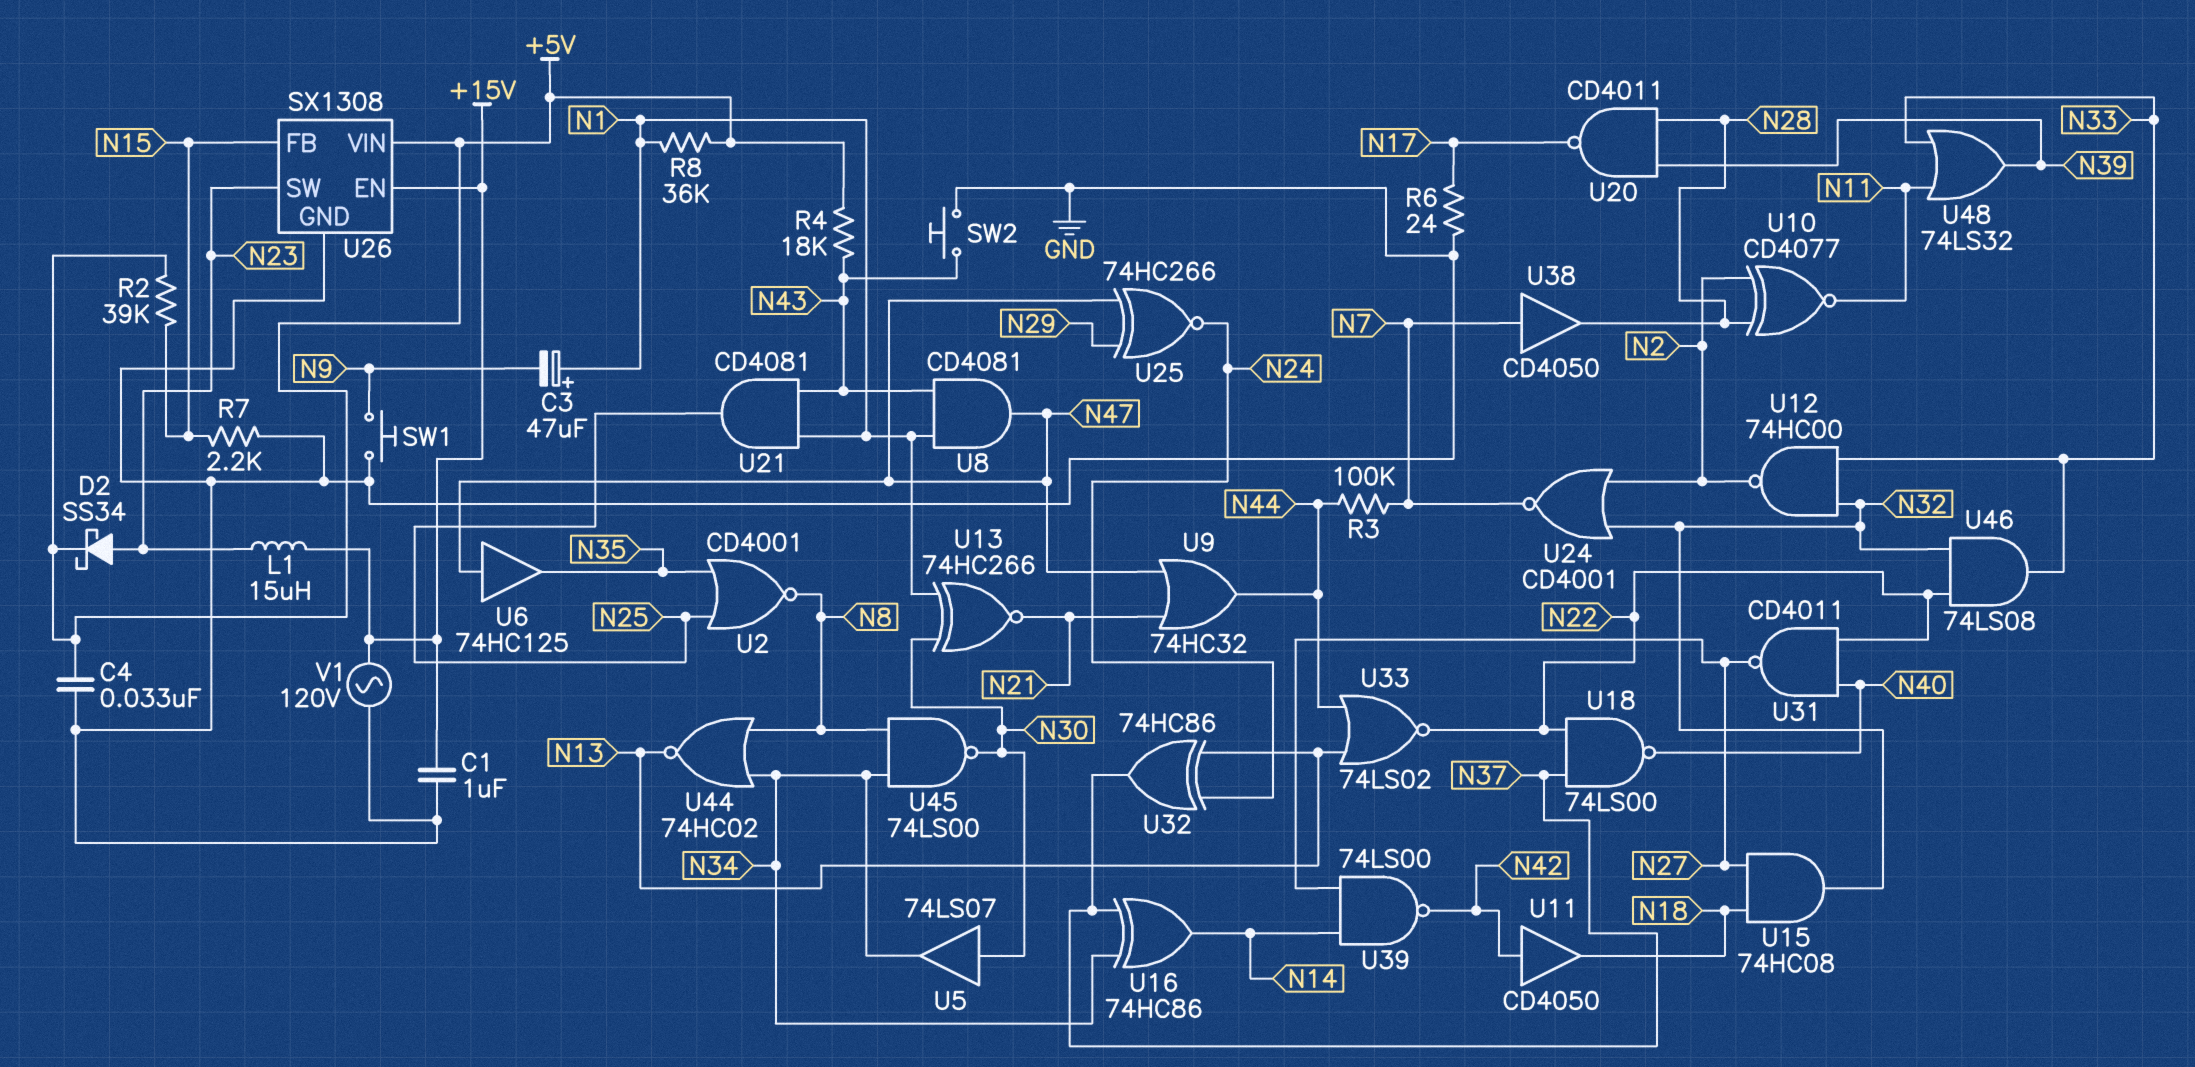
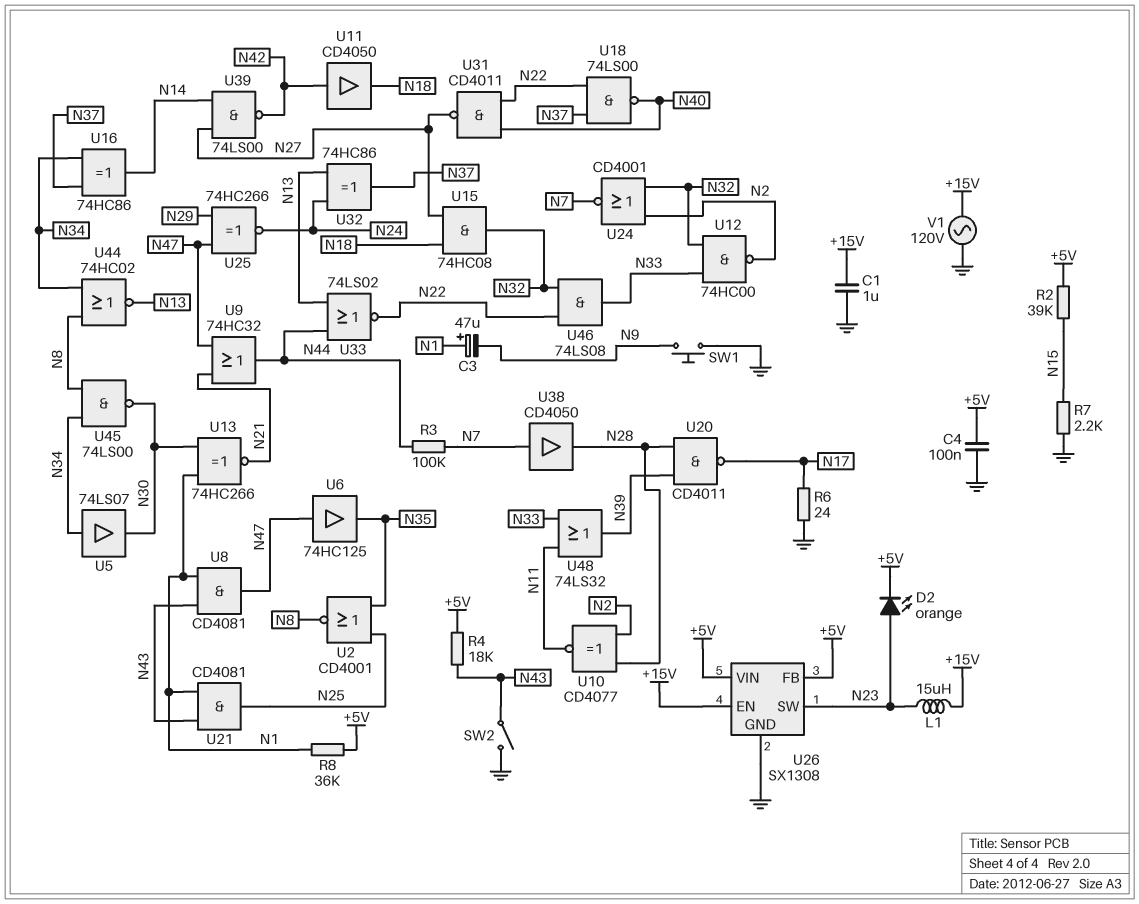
C4: 33nF (+5V, GND) -> 100nF (+5V, GND)
D2: schottky SS34 (A N23, K +5V) -> LED orange (A N23, K +5V)
SW2: button (GND, N43) -> switch (GND, N43)
U5: buffer 74LS07 (in N30, out N34) -> buffer 74LS07 (in N34, out N30)
U26 pin FB: N15 -> +5V

